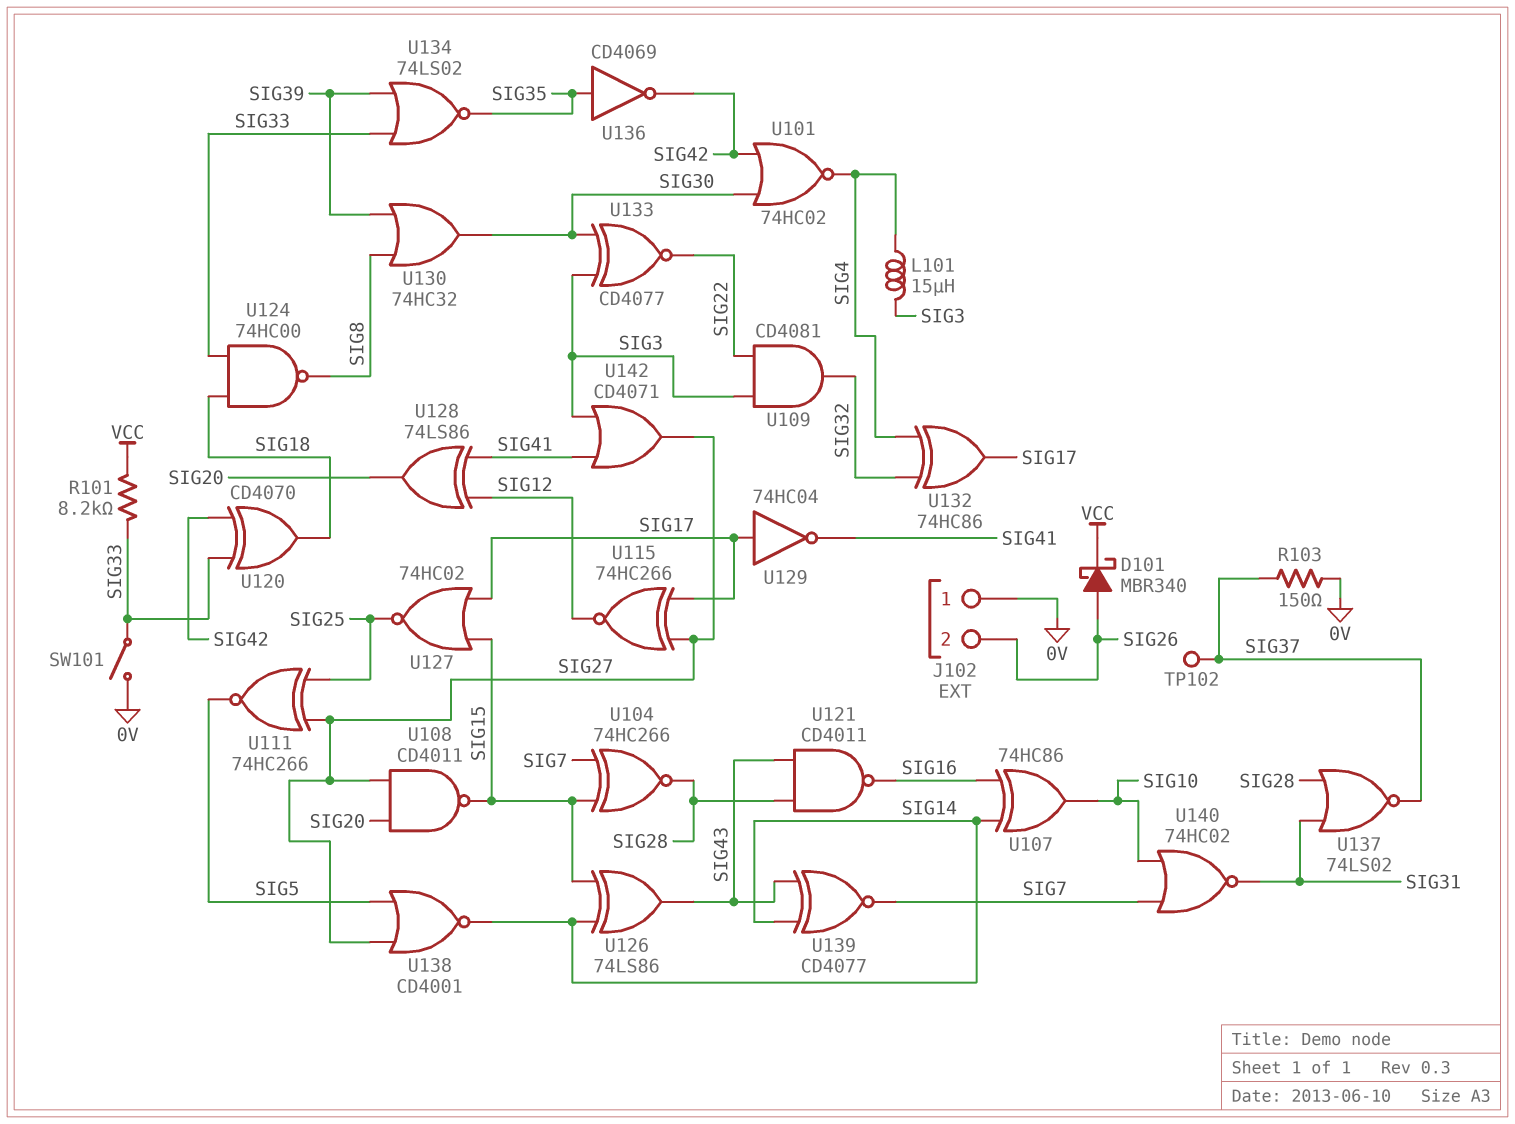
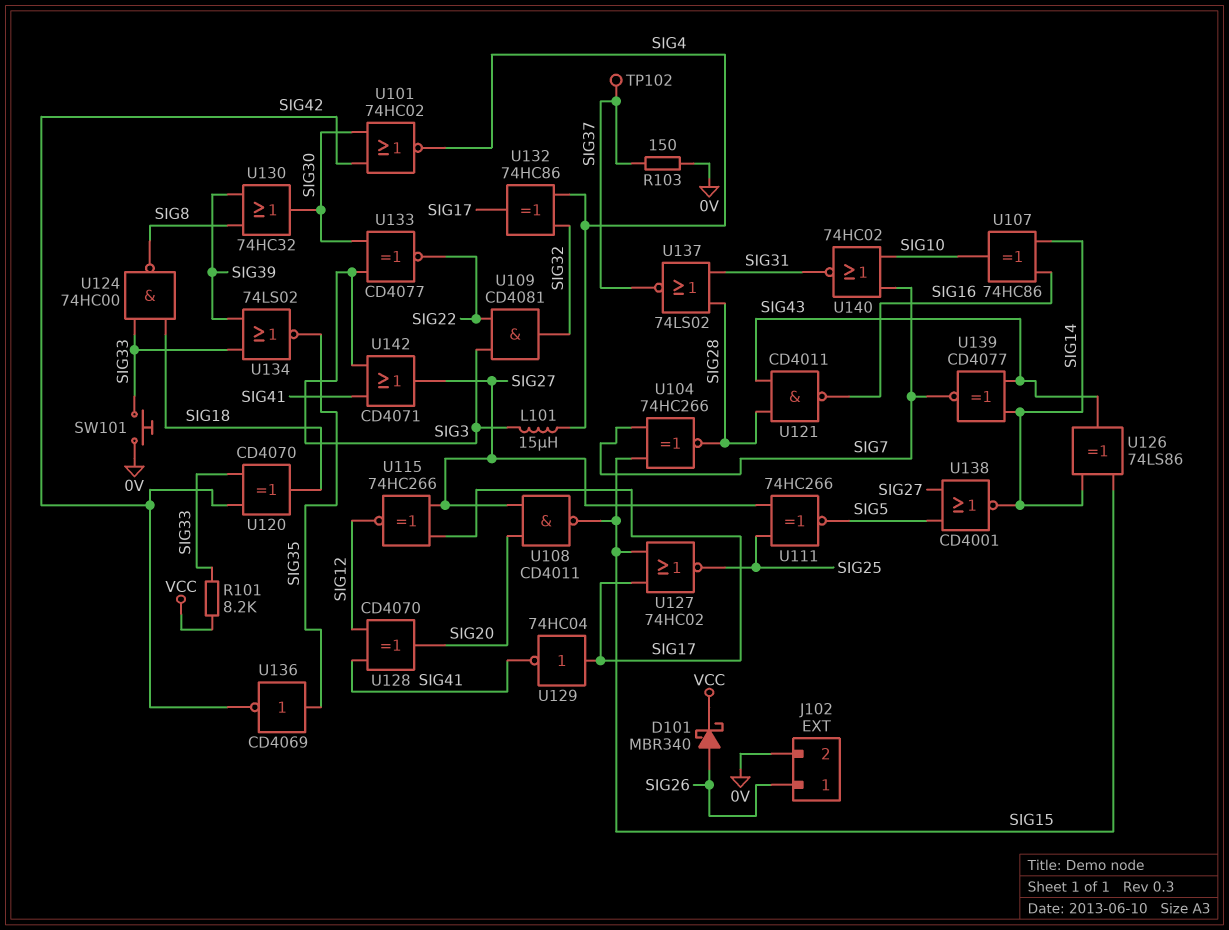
J102 pin 1: 0V -> SIG26
J102 pin 2: SIG26 -> 0V
SW101: switch (0V, SIG33) -> button (0V, SIG33)
U128: XOR 74LS86 (in SIG12, in SIG41, out SIG20) -> XOR CD4070 (in SIG12, in SIG41, out SIG20)

